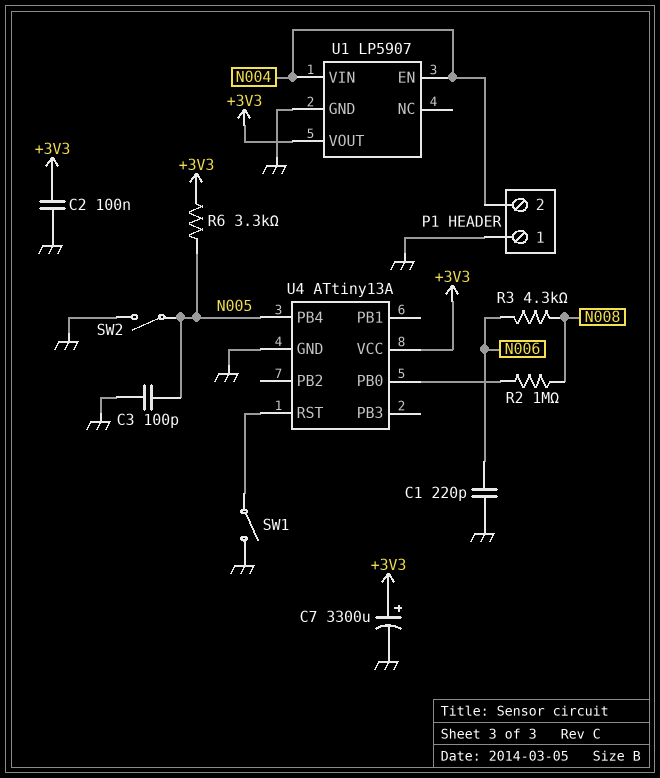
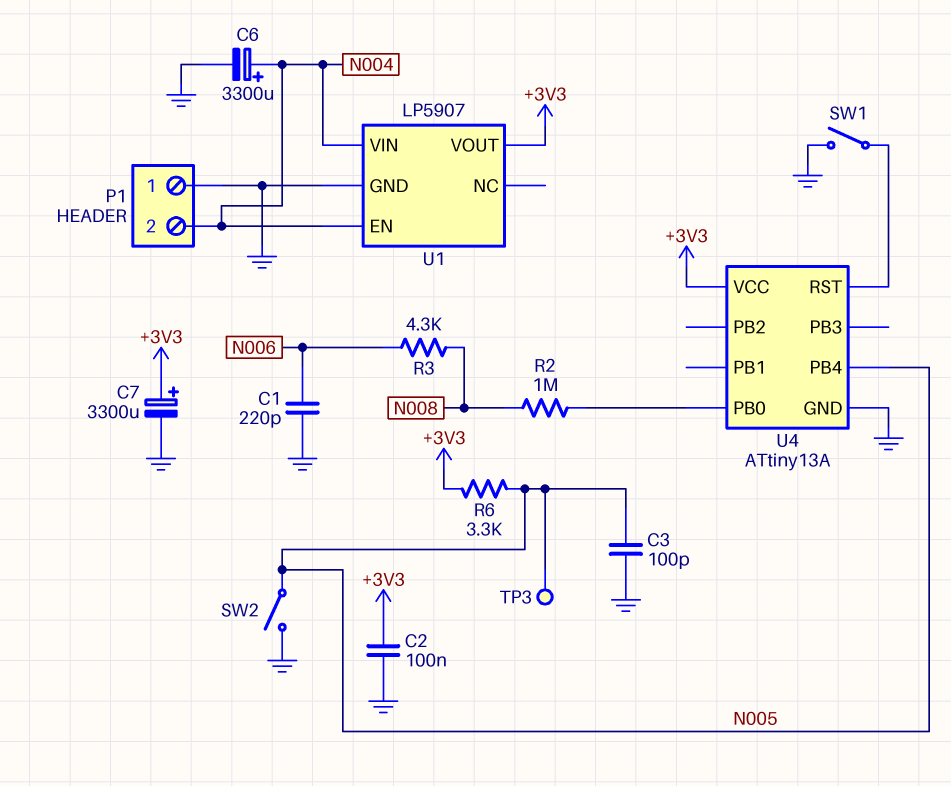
C6: none -> 3300uF (plus N004, minus GND)
TP3: none -> test point (N005)

